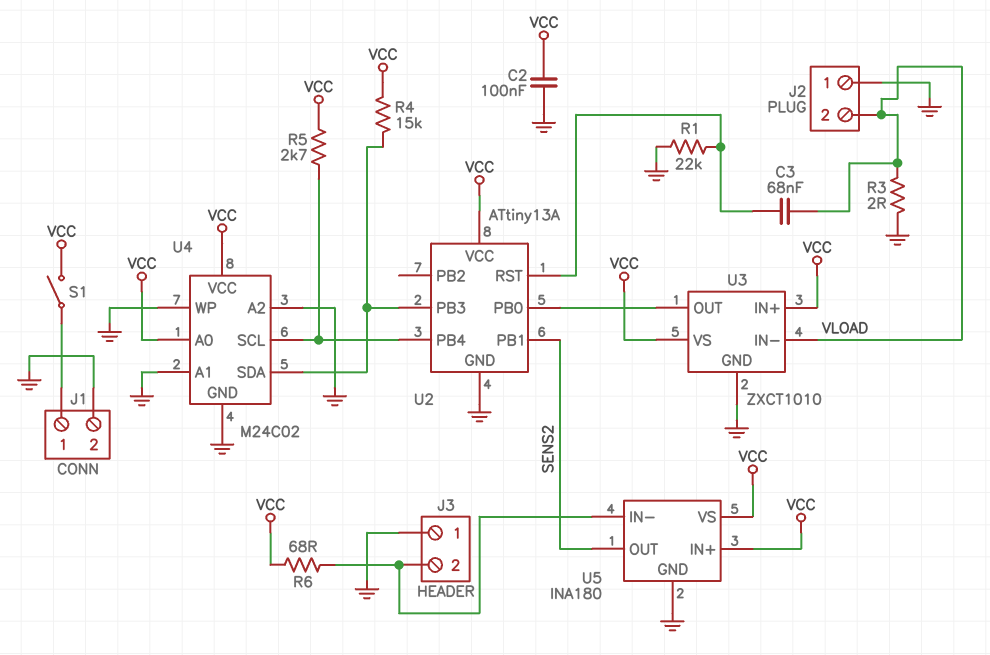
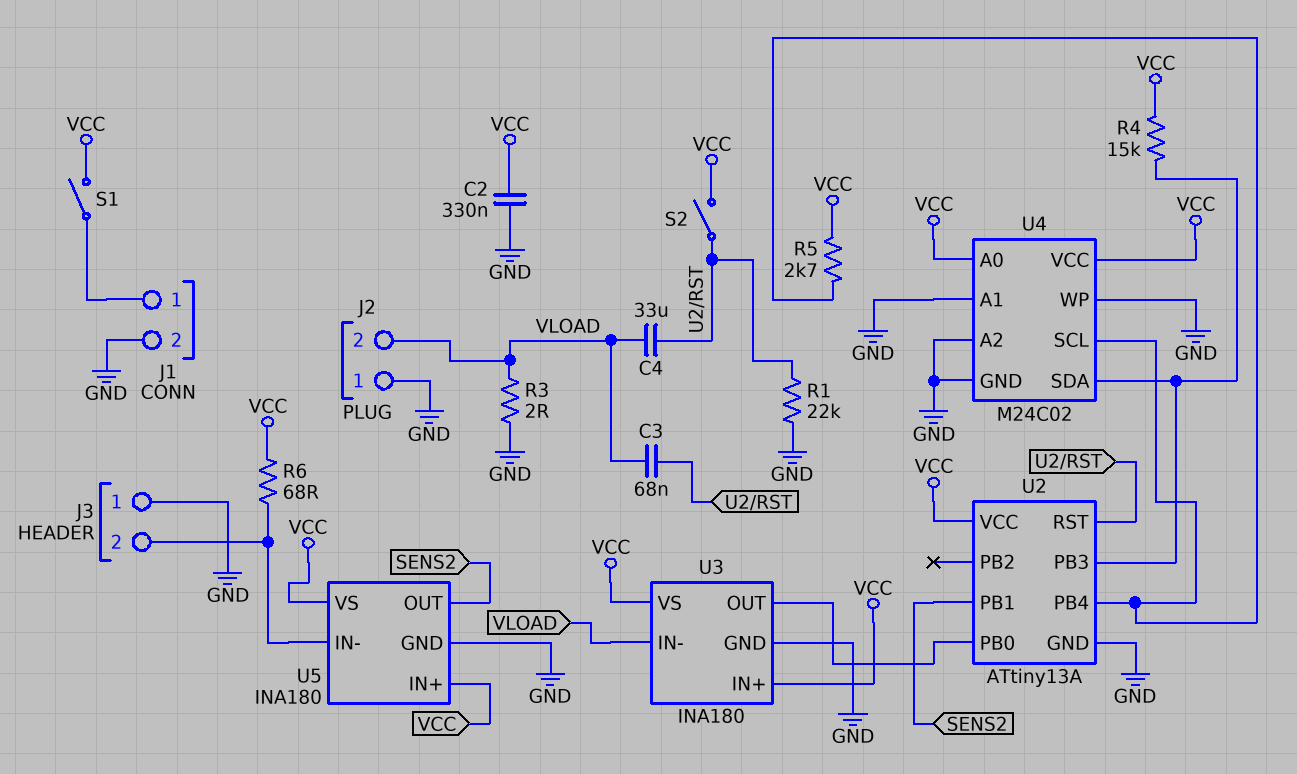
C2: 100nF (GND, VCC) -> 330nF (GND, VCC)
C4: none -> 33uF (U2/RST, VLOAD)
S2: none -> switch (U2/RST, VCC)
U3: ZXCT1010 -> INA180

